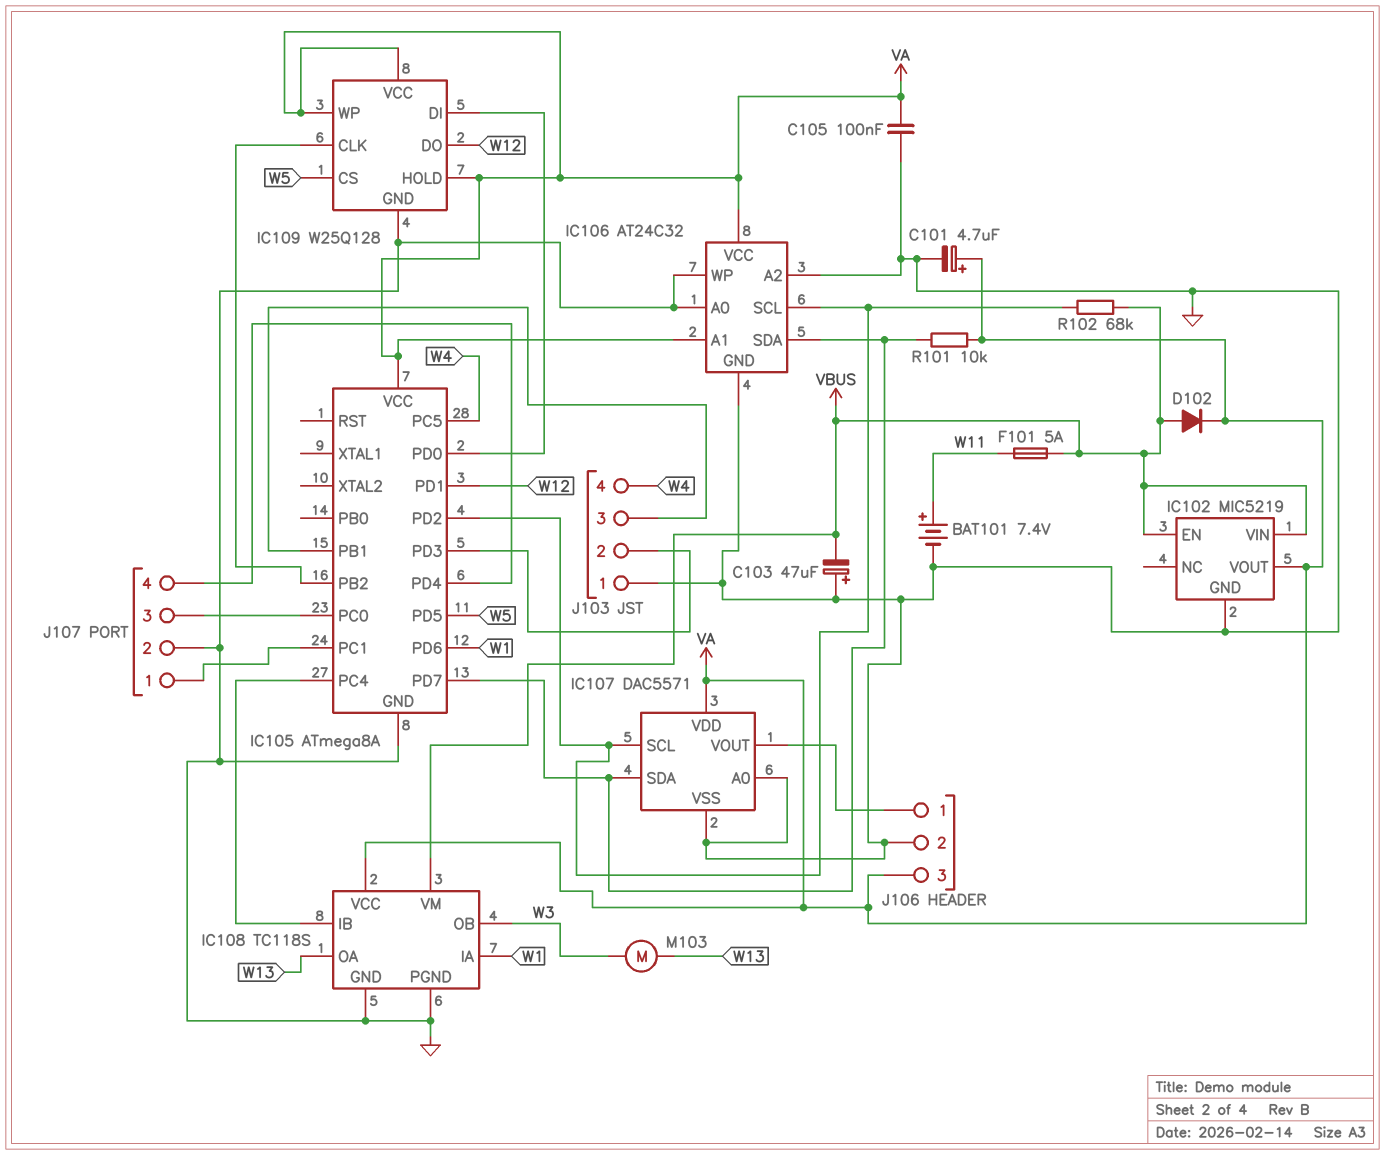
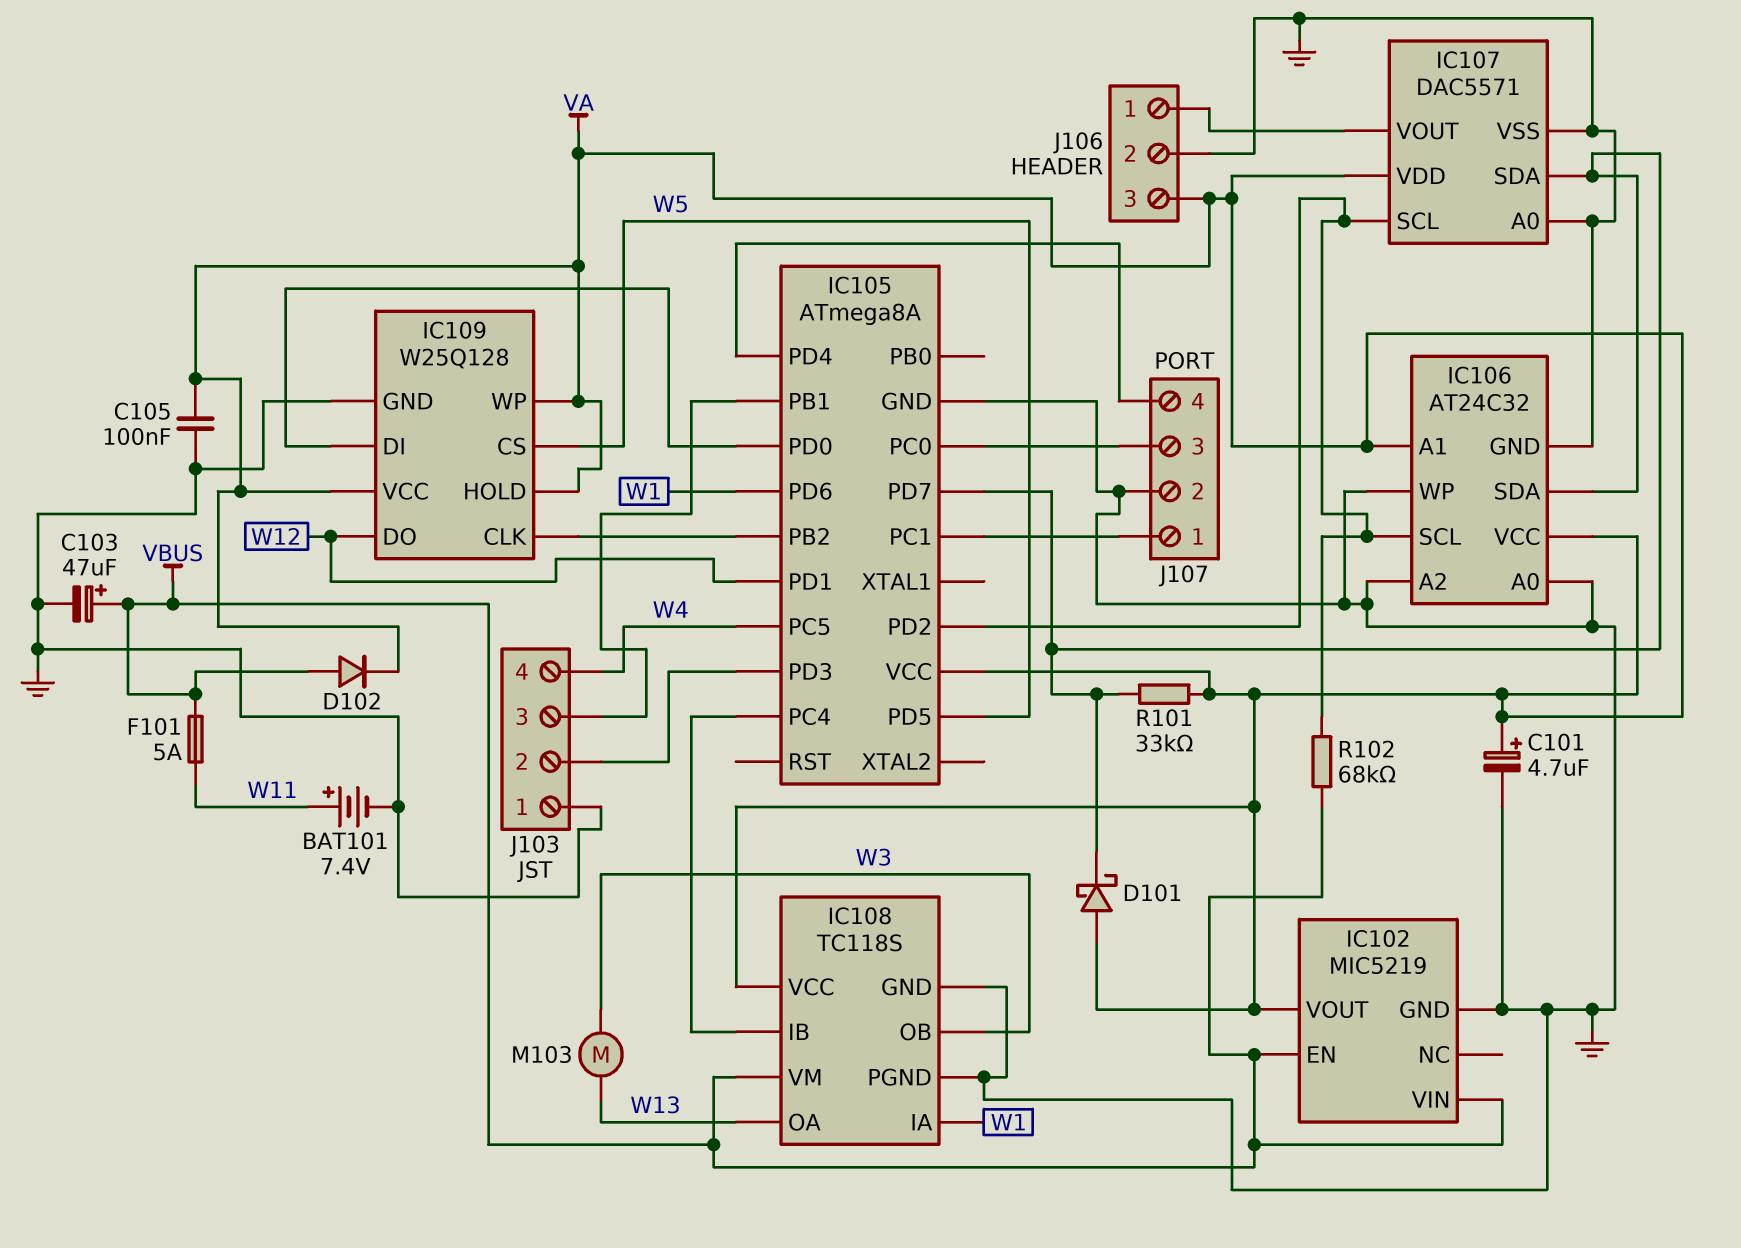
C103: 47uF (plus GND, minus VBUS) -> 47uF (plus VBUS, minus GND)
D101: none -> schottky (A VA, K IC105/PD7)
R101: 10k (IC105/PD7, VA) -> 33k (IC105/PD7, VA)

